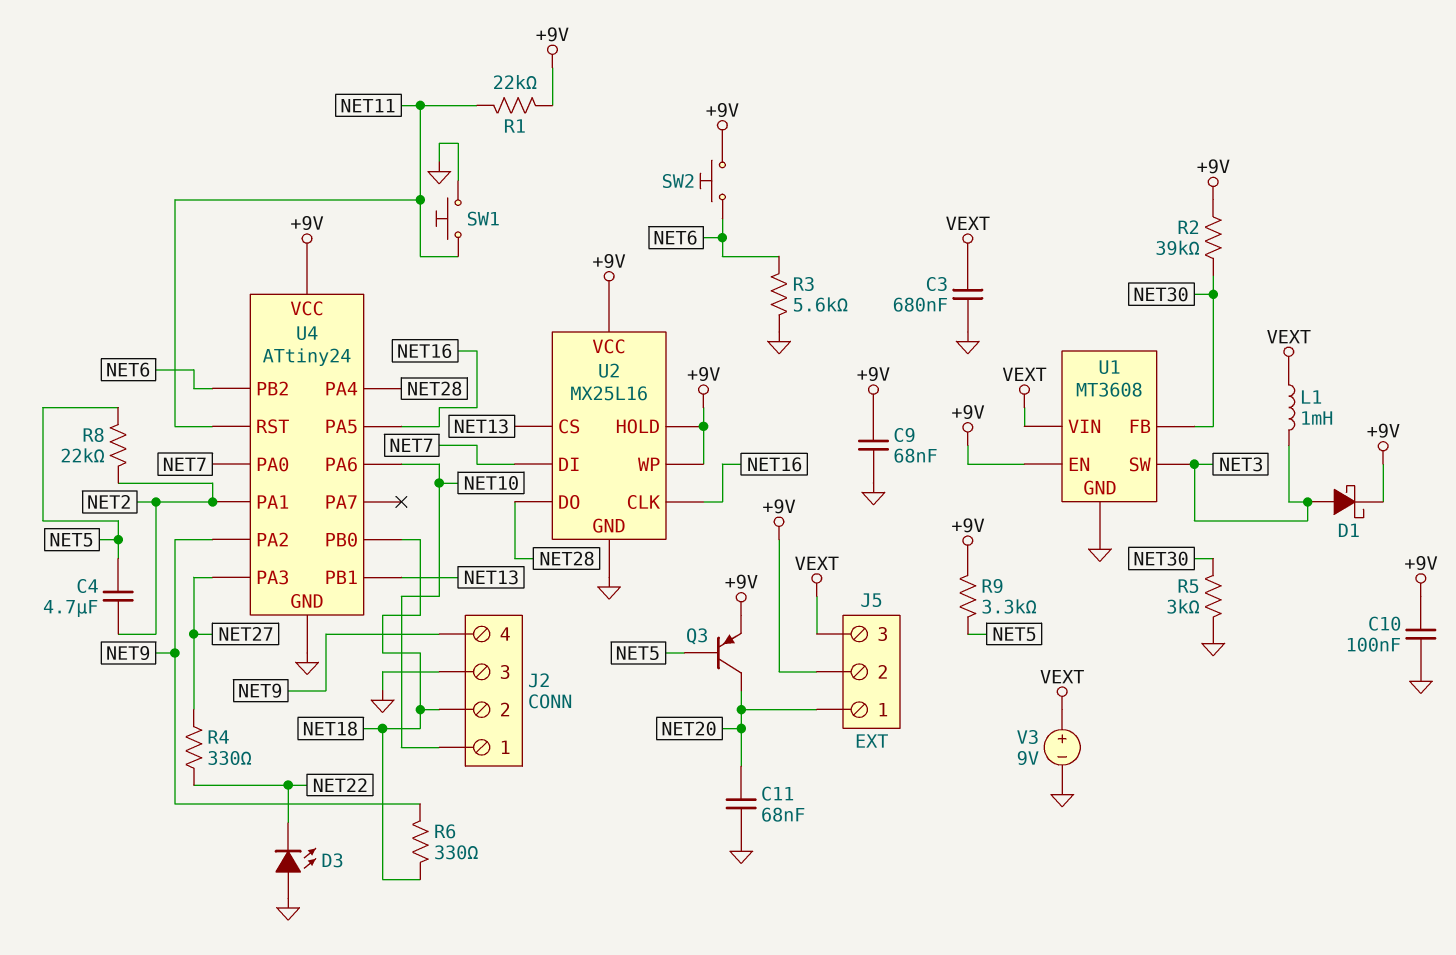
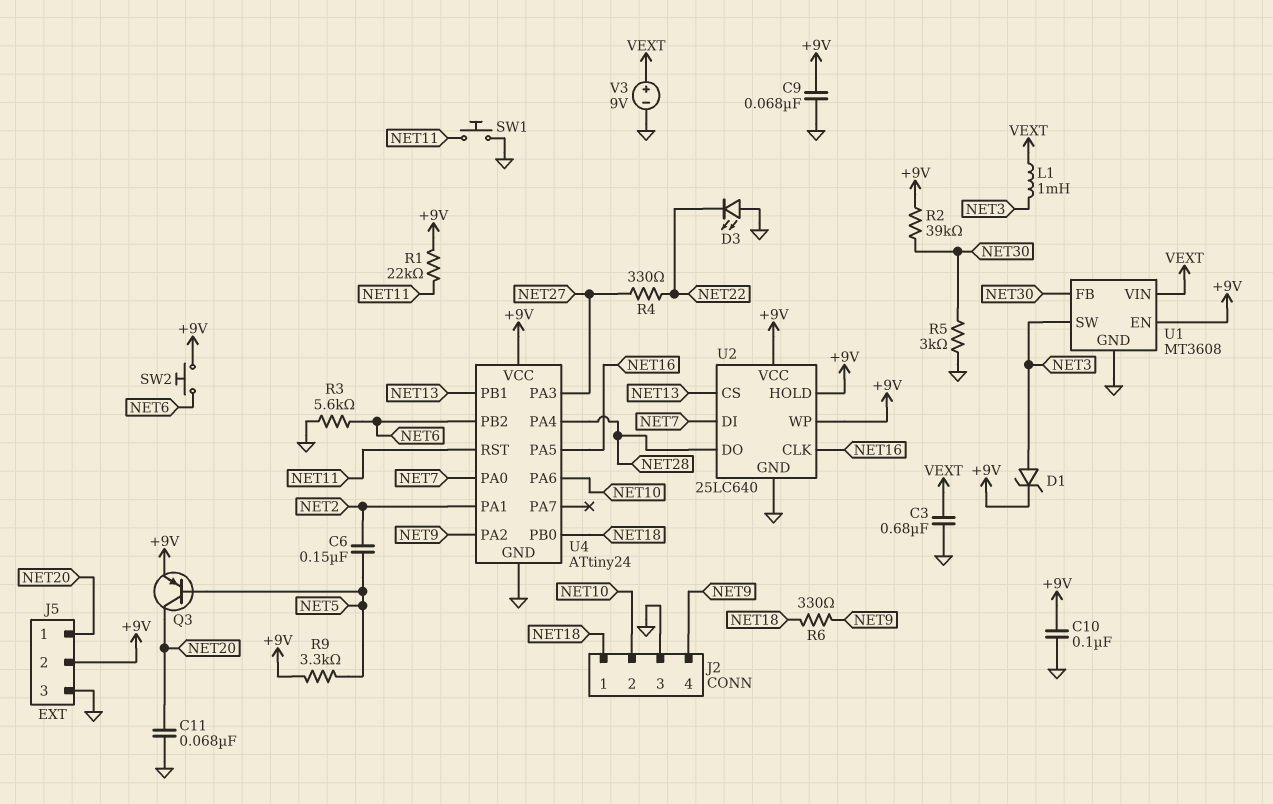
C4: 4.7uF (NET2, NET5) -> none
C6: none -> 150nF (NET2, NET5)
D1: schottky (A NET3, K +9V) -> zener (A NET3, K +9V)
J2 pin 1: NET10 -> NET18
J2 pin 2: NET18 -> NET10
J5 pin 3: VEXT -> GND
R8: 22k (NET2, NET5) -> none
U2: MX25L16 -> 25LC640

